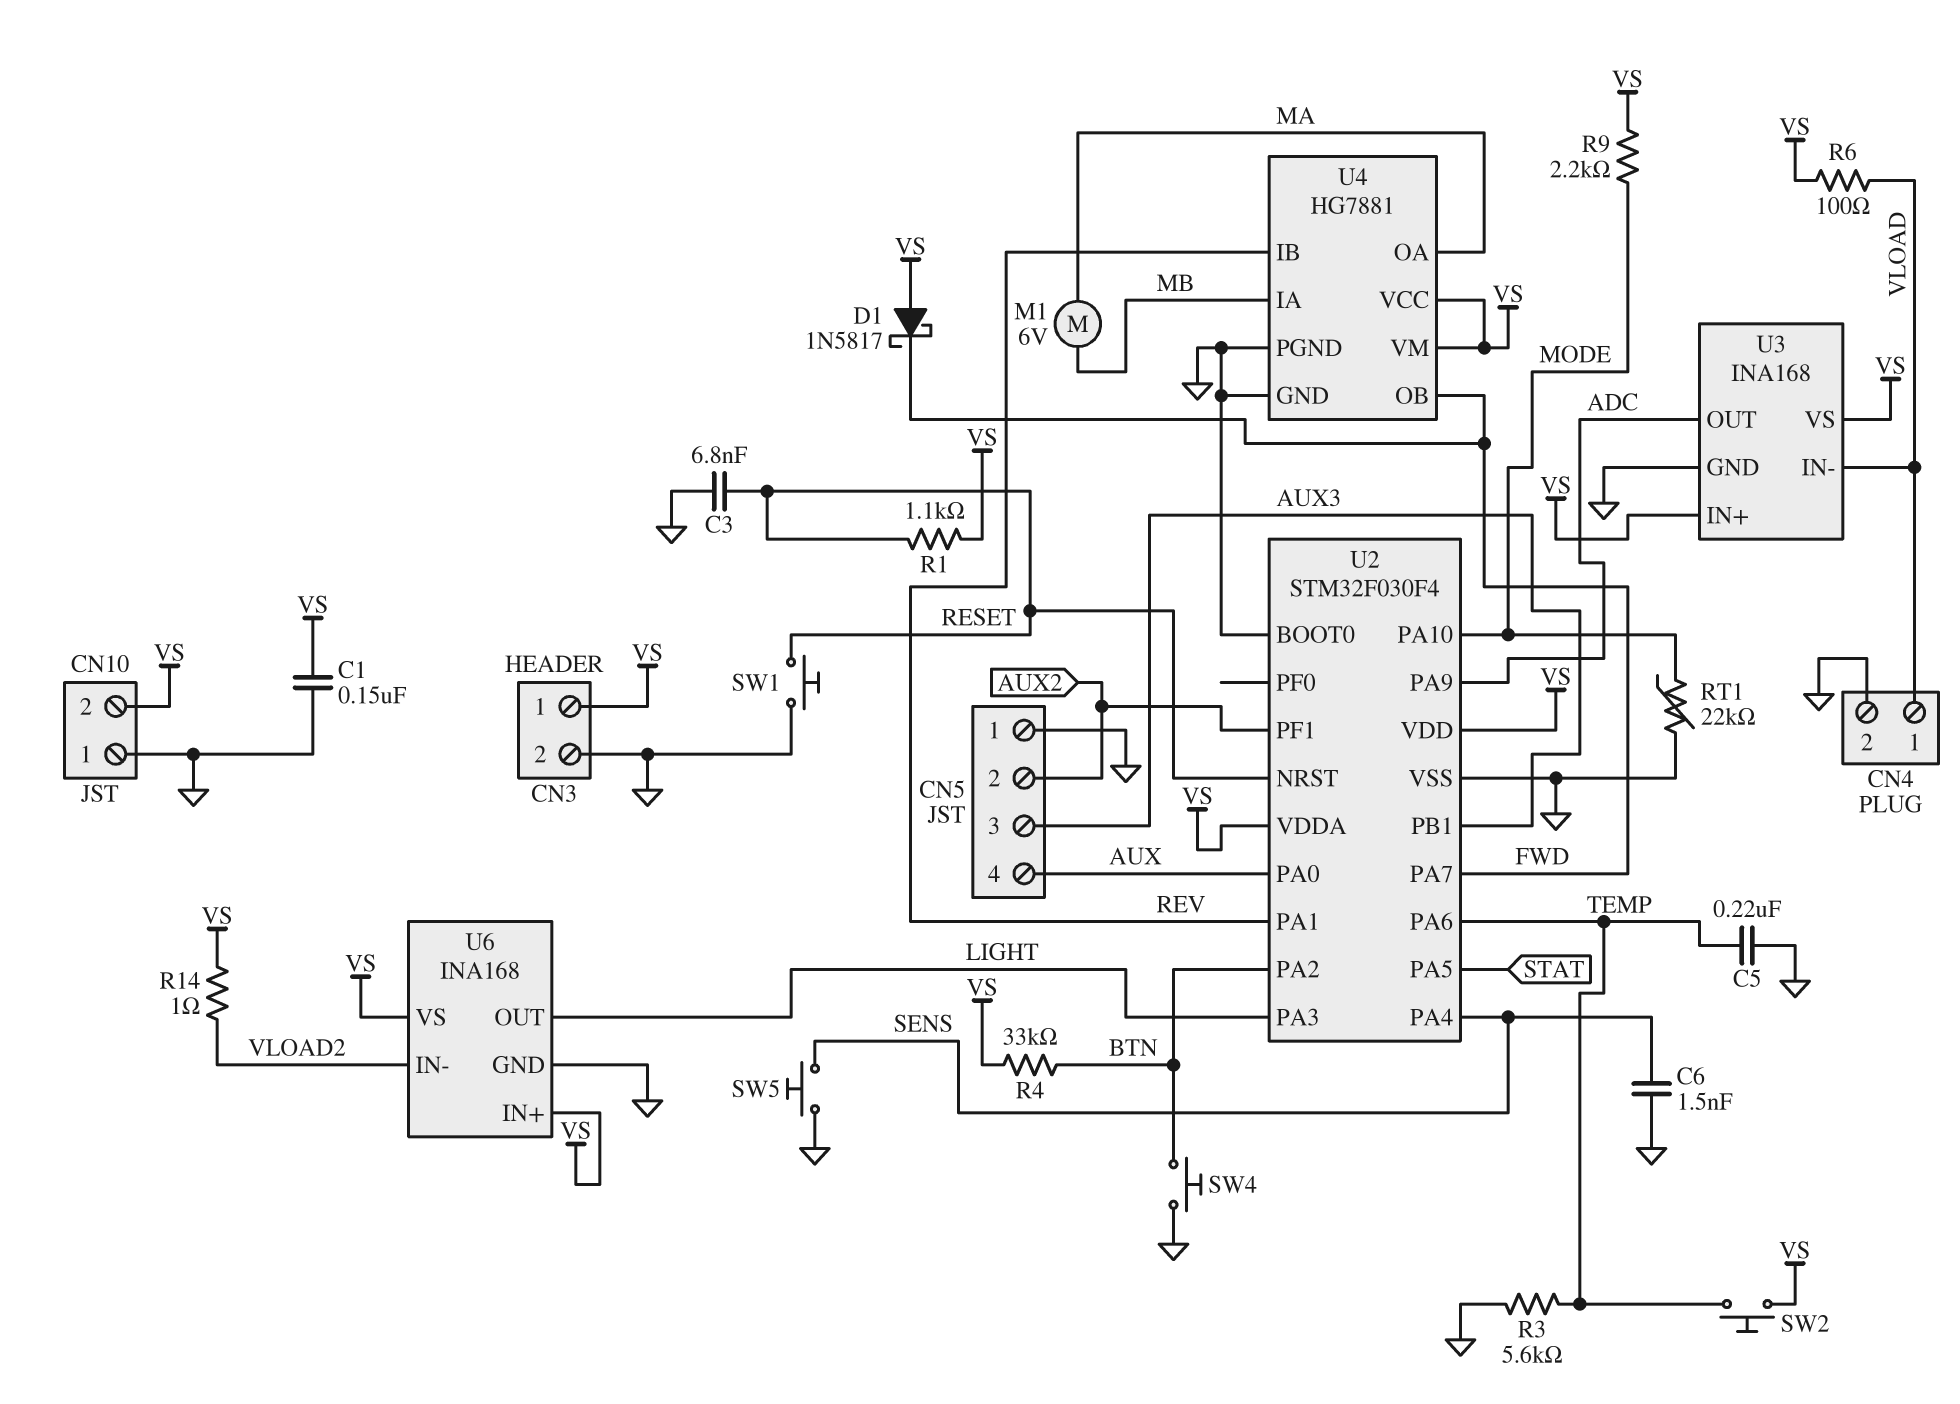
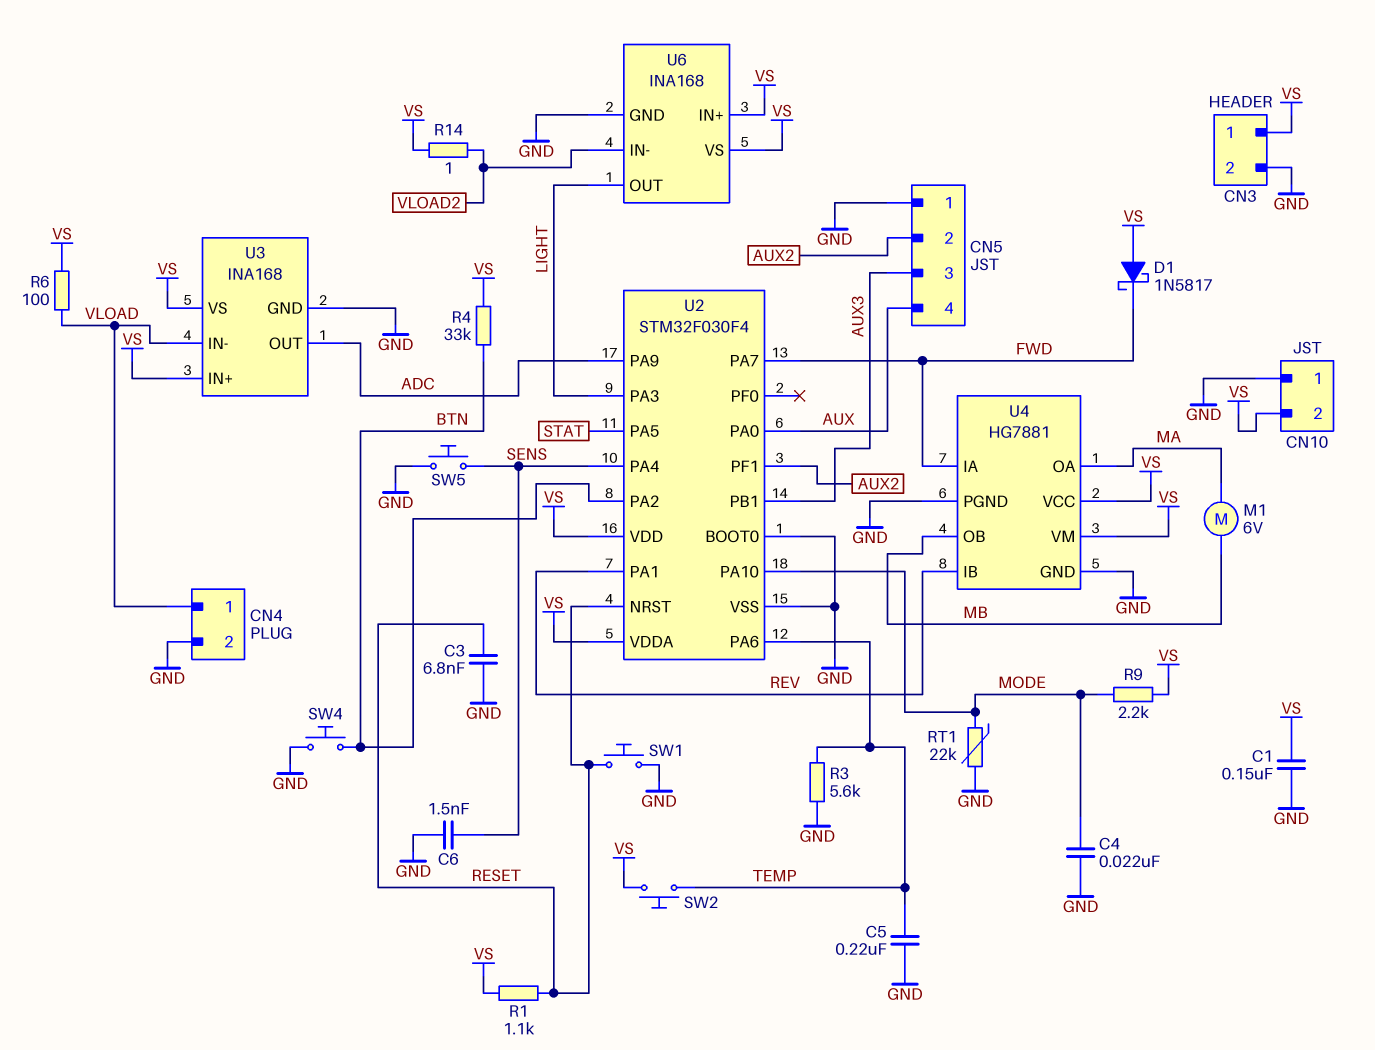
C4: none -> 22nF (GND, MODE)
U4 pin IA: MB -> FWD
U4 pin OB: FWD -> MB

